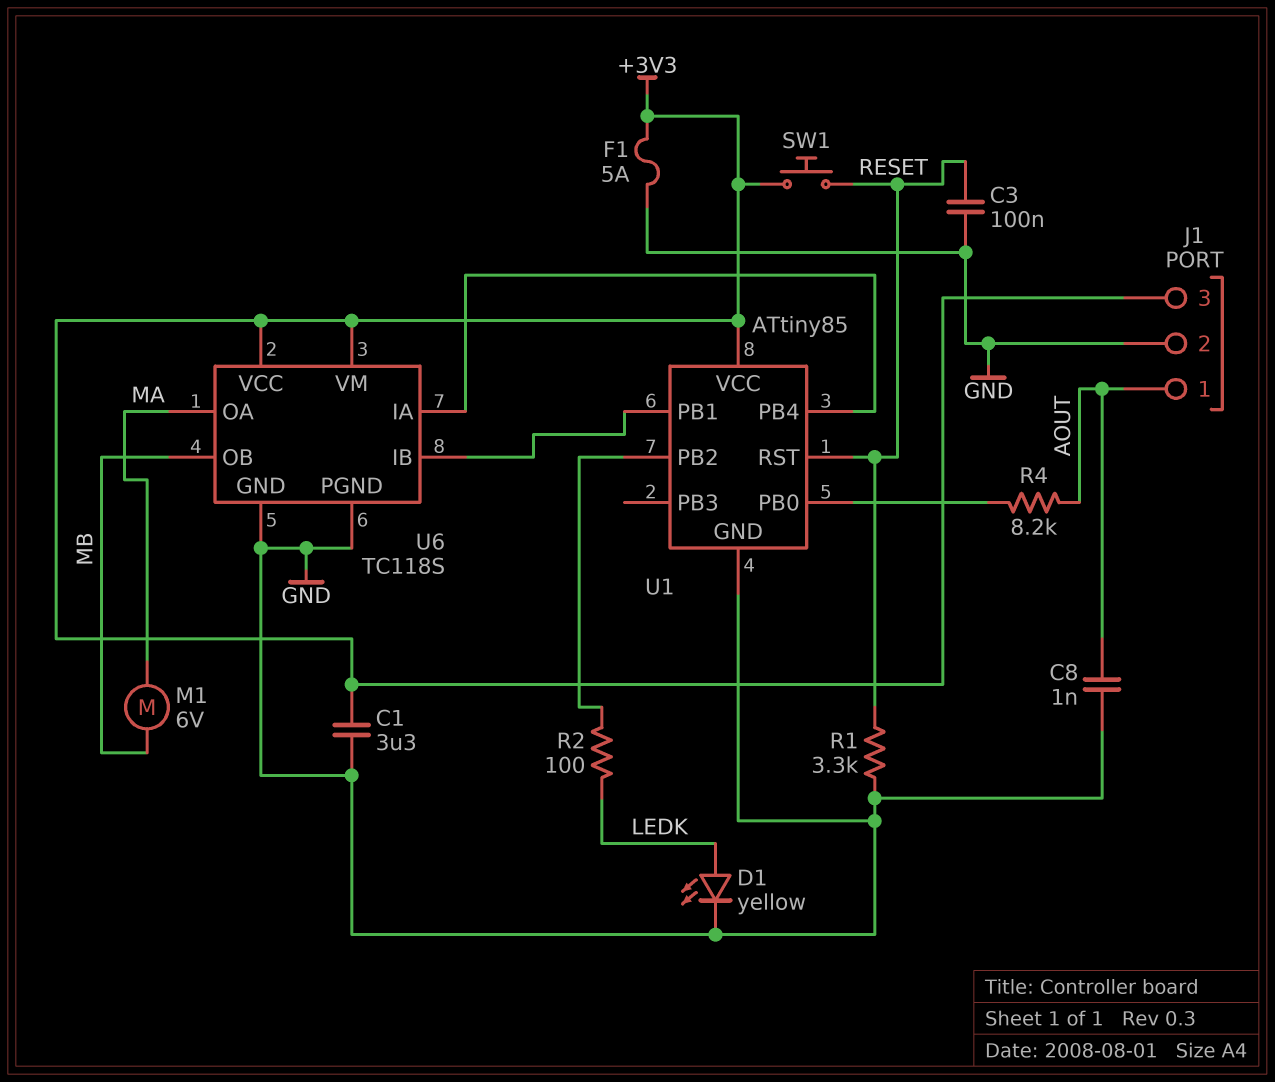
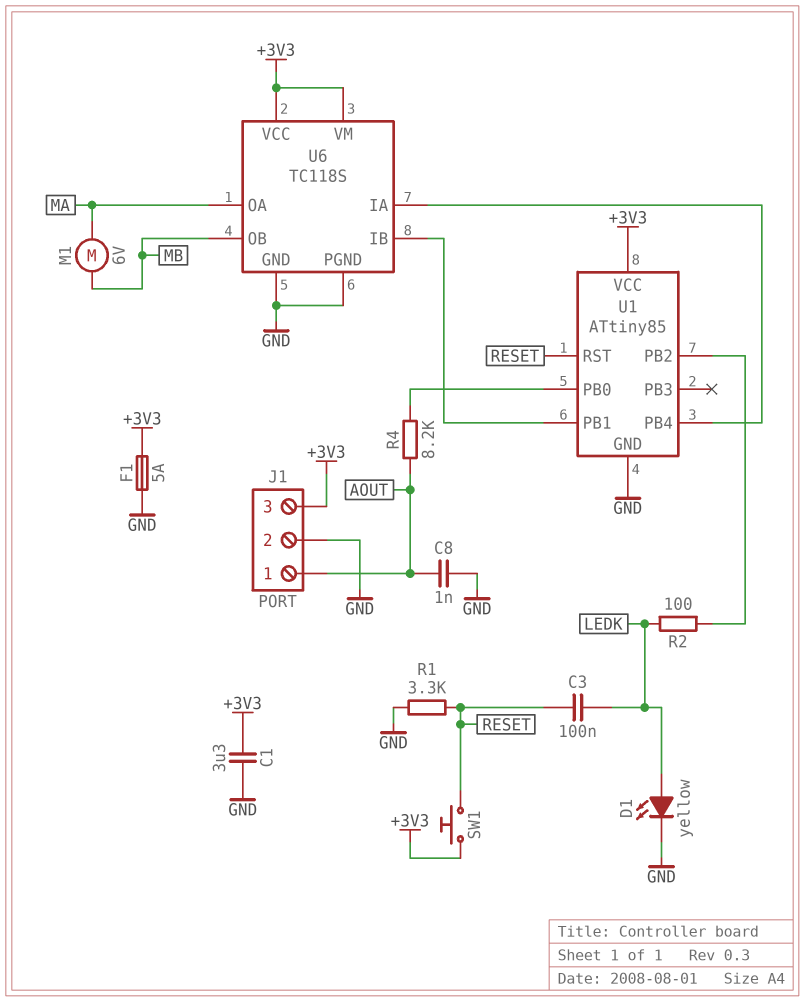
C3: 100nF (GND, RESET) -> 100nF (LEDK, RESET)

